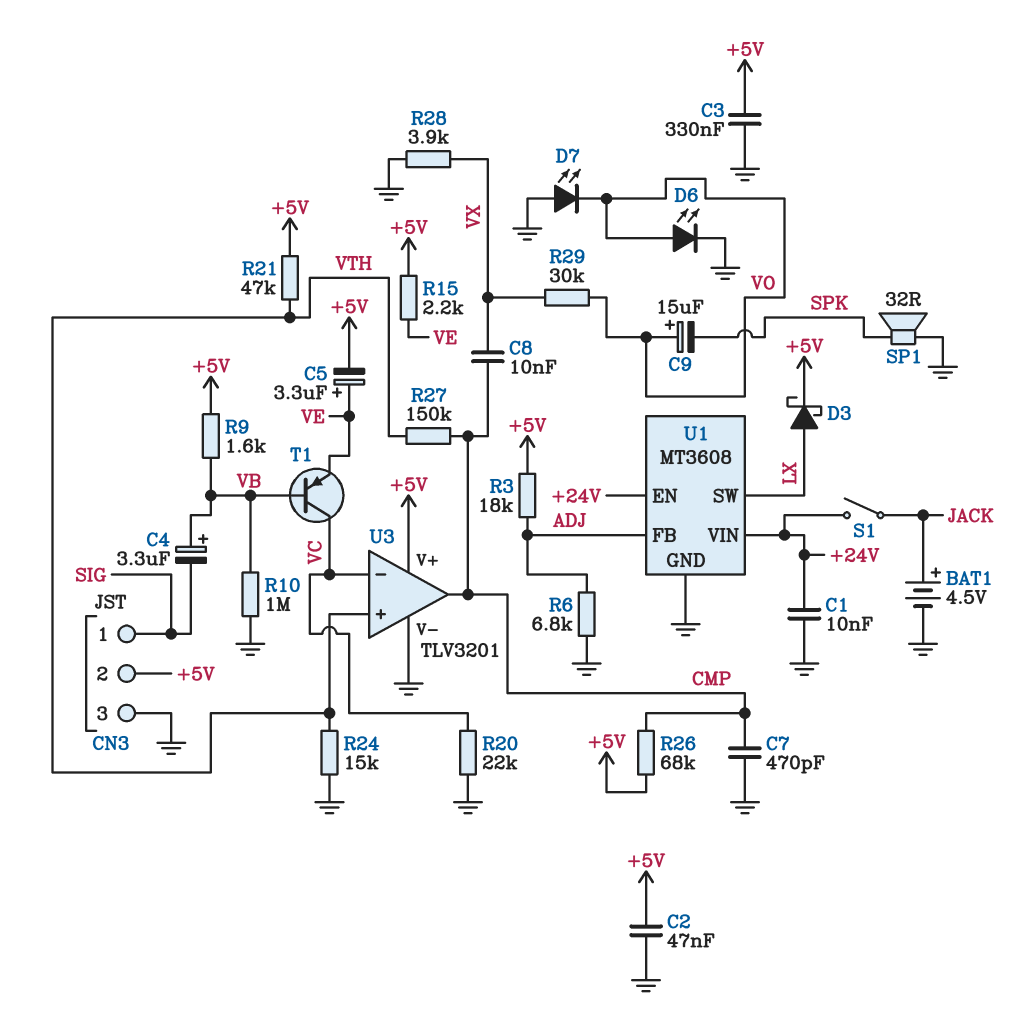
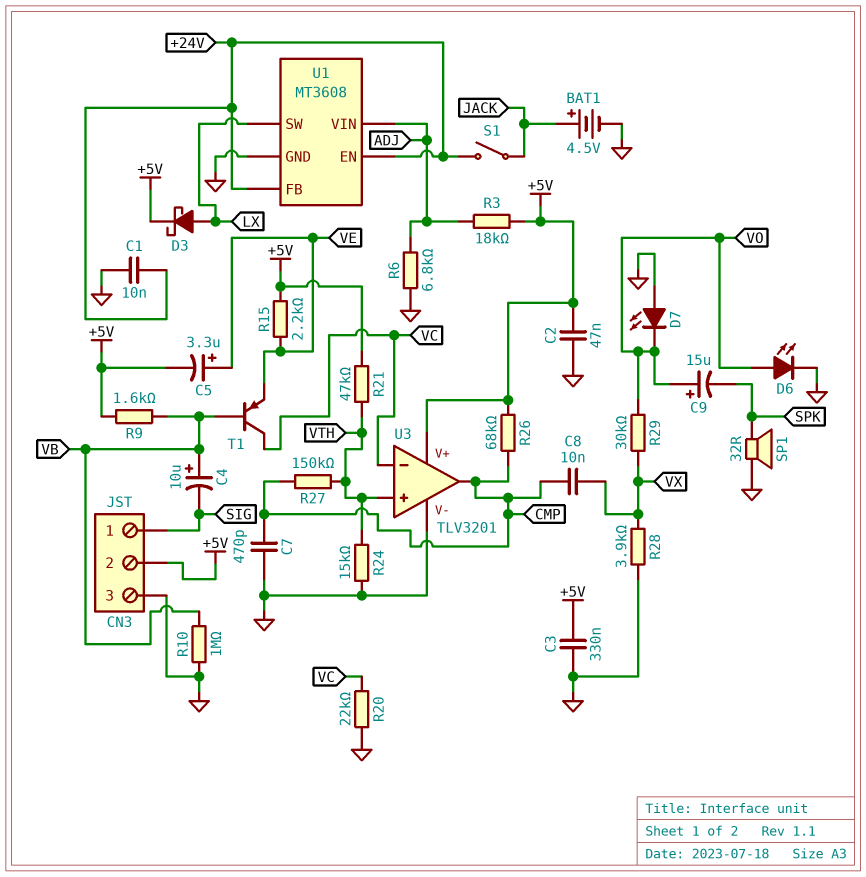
C4: 3.3uF (plus VB, minus SIG) -> 10uF (plus VB, minus SIG)
U1 pin FB: ADJ -> +24V
U1 pin VIN: +24V -> ADJ

